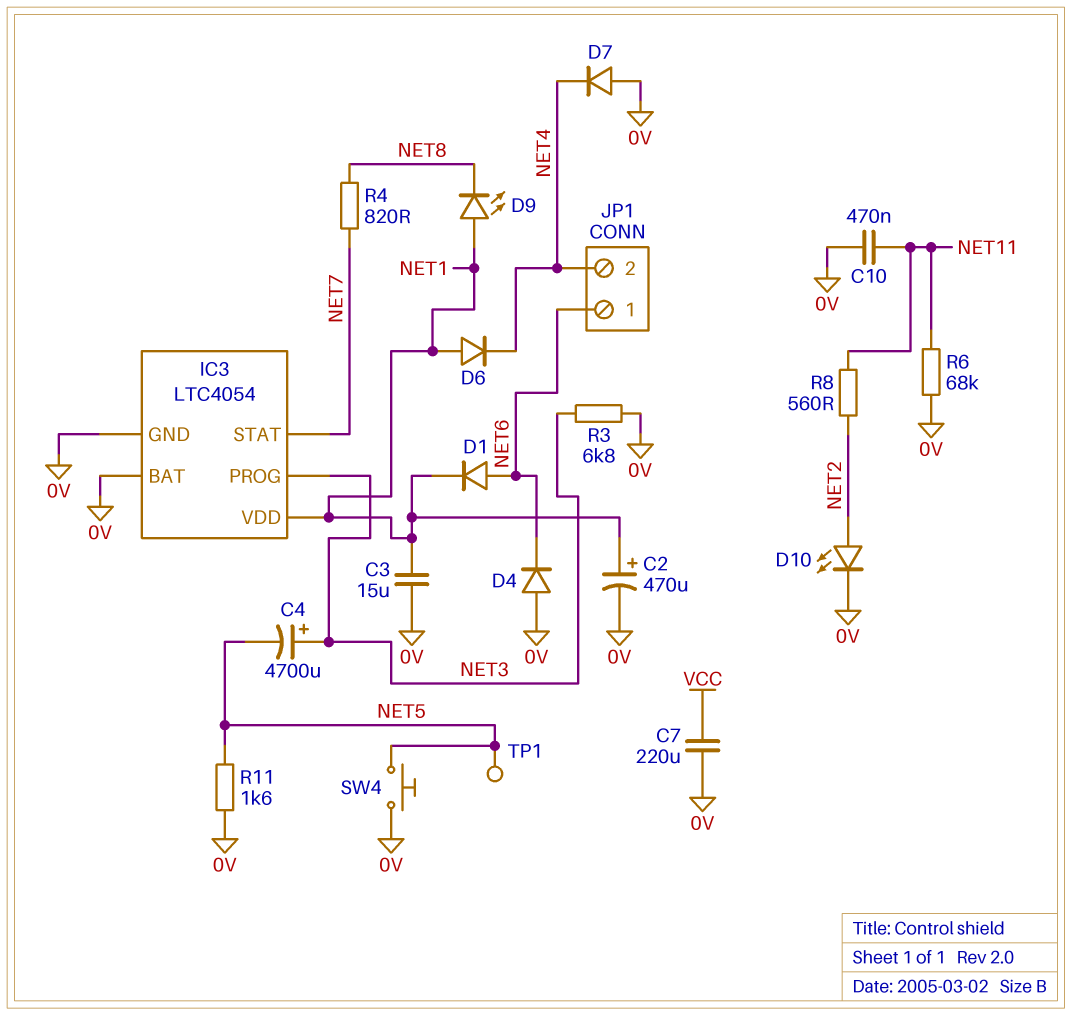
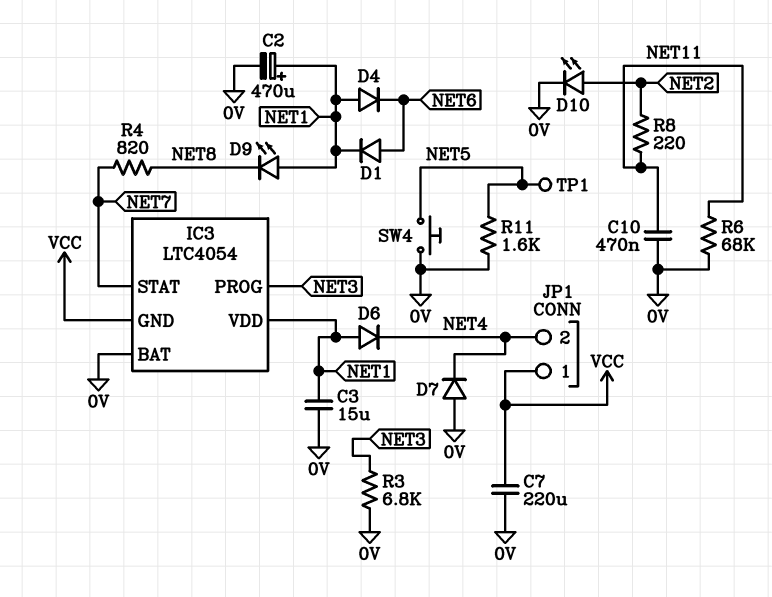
C4: 4700uF (plus NET3, minus NET5) -> none
D4: diode (A 0V, K NET6) -> diode (A NET1, K NET6)
IC3 pin GND: 0V -> VCC
JP1 pin 1: NET6 -> VCC
R8: 560 (NET2, NET11) -> 220 (NET2, NET11)

